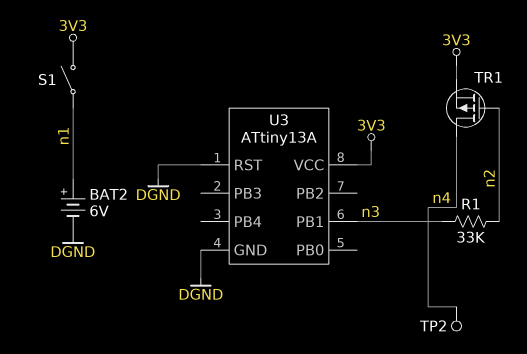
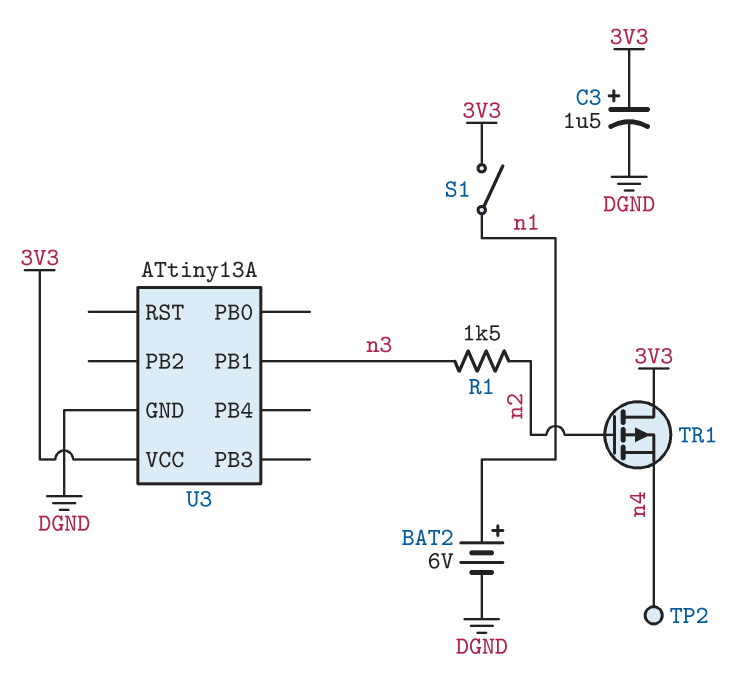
C3: none -> 1.5uF (plus 3V3, minus DGND)
R1: 33k (n2, n3) -> 1.5k (n2, n3)
TR1: PMOS (G n2, D n4, S 3V3) -> PMOS (G n2, D 3V3, S n4)
U3 pin RST: DGND -> none

